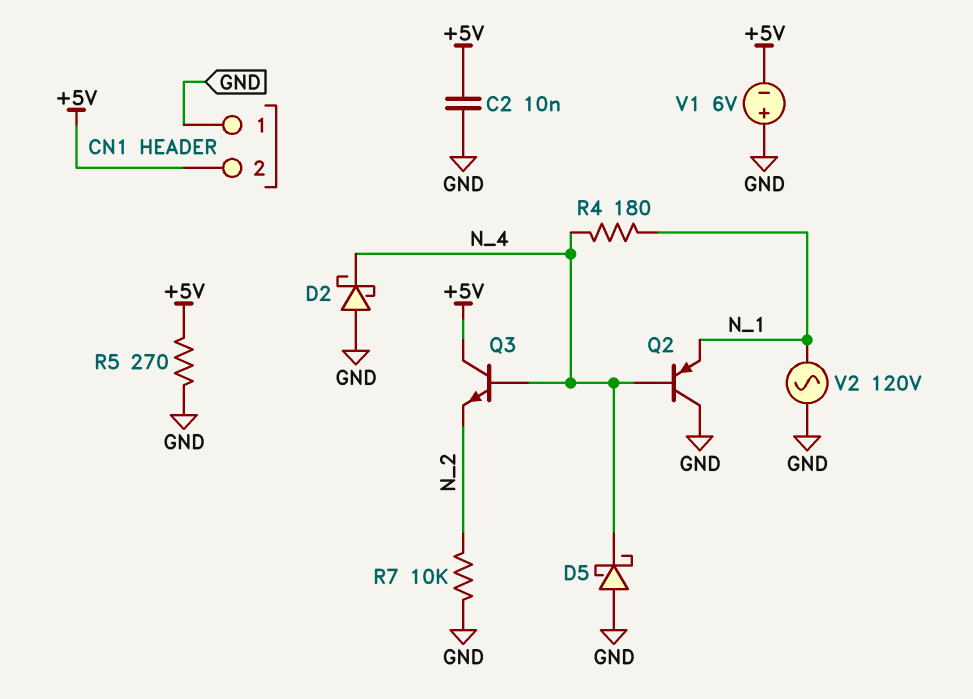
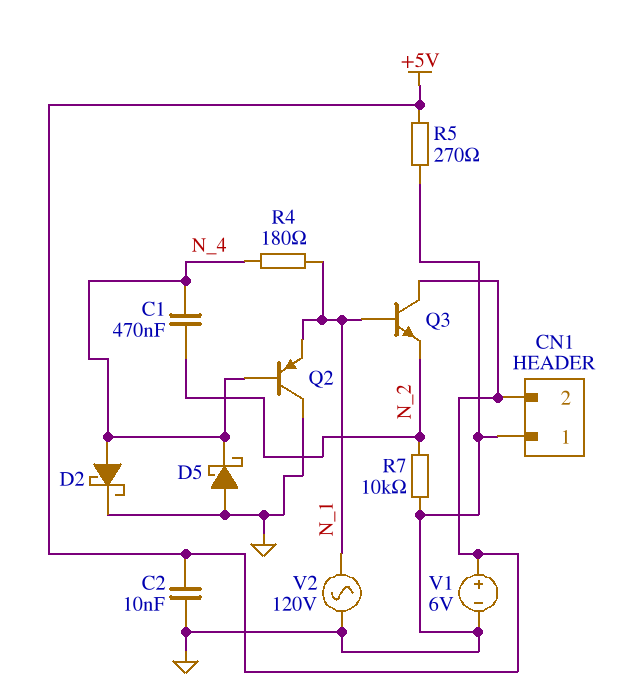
C1: none -> 470nF (N_2, N_4)
D2: schottky (A GND, K N_4) -> schottky (A N_4, K GND)
Q3: NPN (B N_4, C +5V, E N_2) -> NPN (B N_1, C +5V, E N_2)
V1: 6V (plus GND, minus +5V) -> 6V (plus +5V, minus GND)

